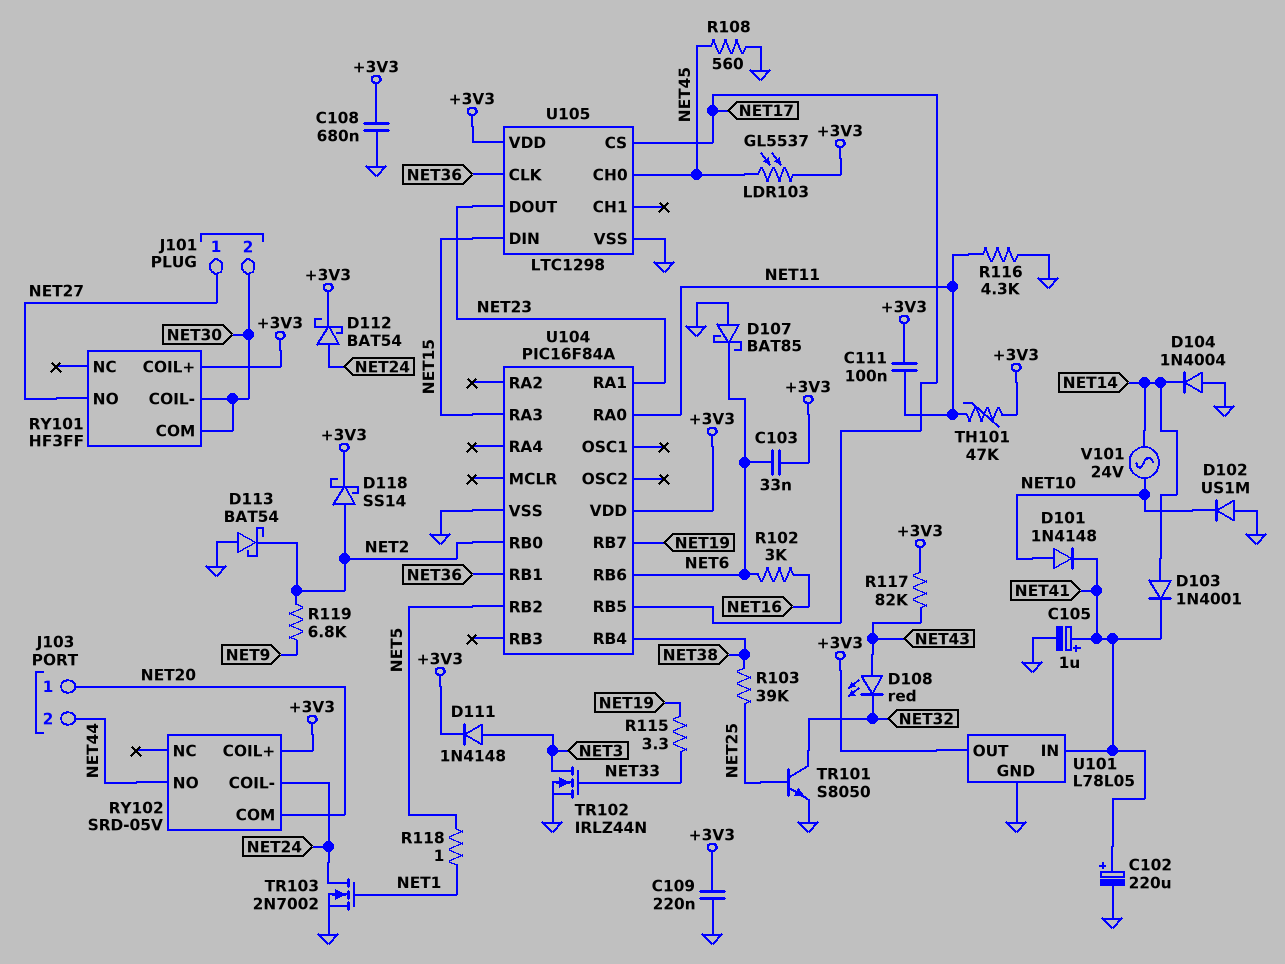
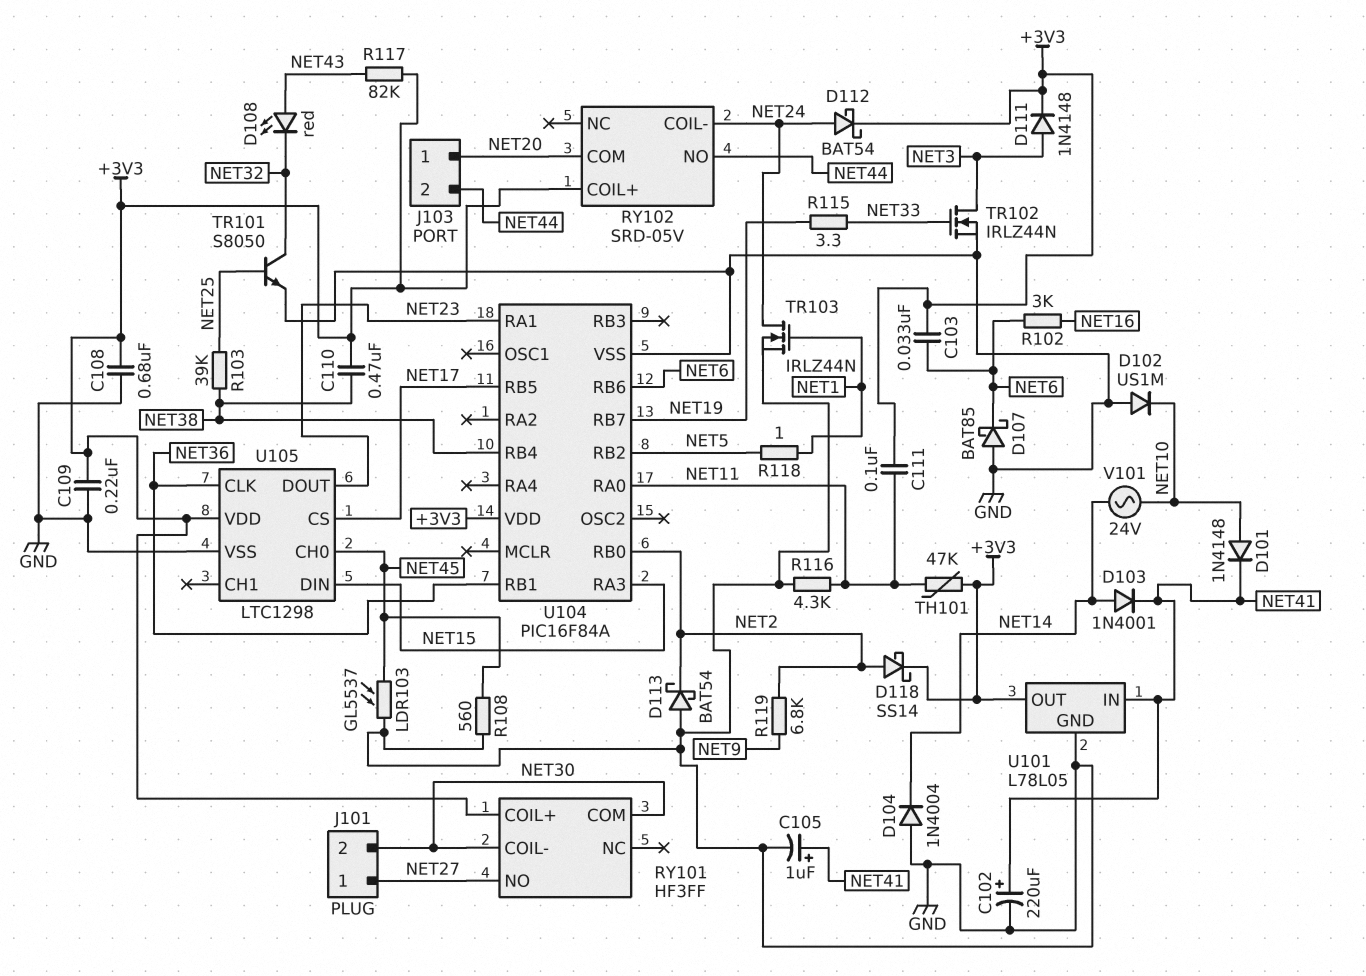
C110: none -> 470nF (+3V3, NET38)
LDR103: GL5537 (+3V3, NET45) -> GL5537 (GND, NET45)
TR103: NMOS 2N7002 (G NET1, D NET24, S GND) -> NMOS IRLZ44N (G NET1, D NET24, S GND)

